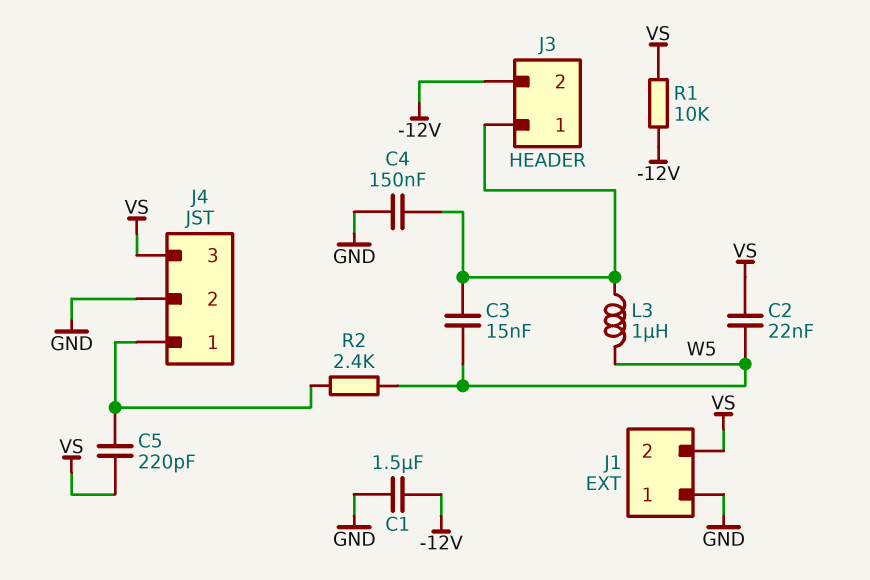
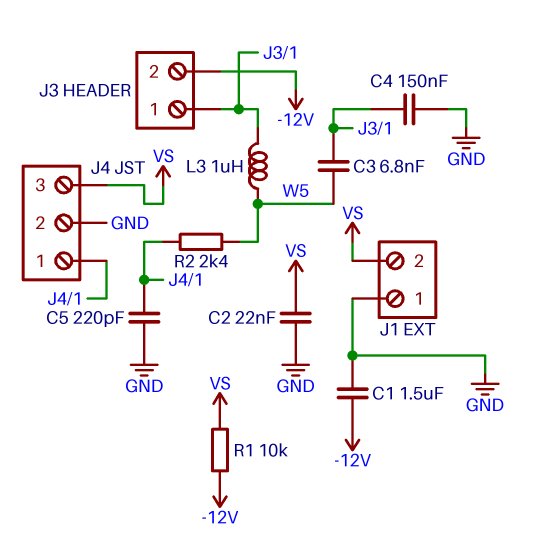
C2: 22nF (VS, W5) -> 22nF (GND, VS)
C3: 15nF (J3/1, W5) -> 6.8nF (J3/1, W5)
C5: 220pF (J4/1, VS) -> 220pF (GND, J4/1)

